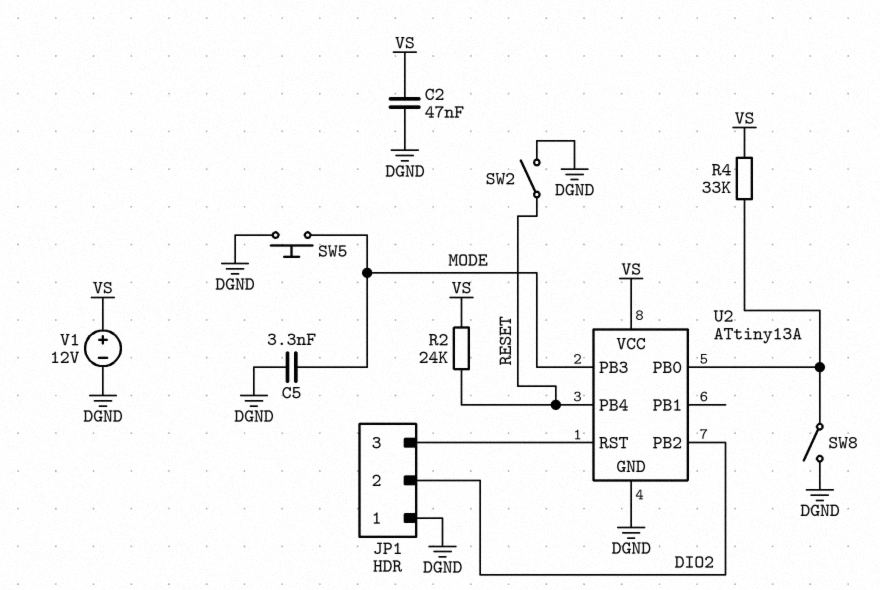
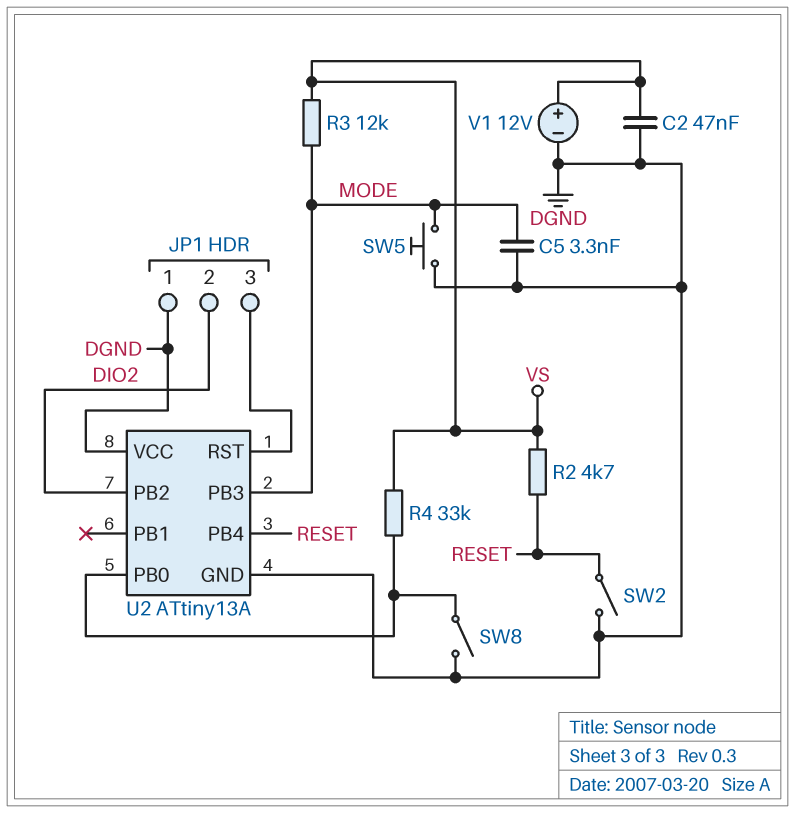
R2: 24k (RESET, VS) -> 4.7k (RESET, VS)
R3: none -> 12k (MODE, VS)
U2 pin VCC: VS -> DGND

